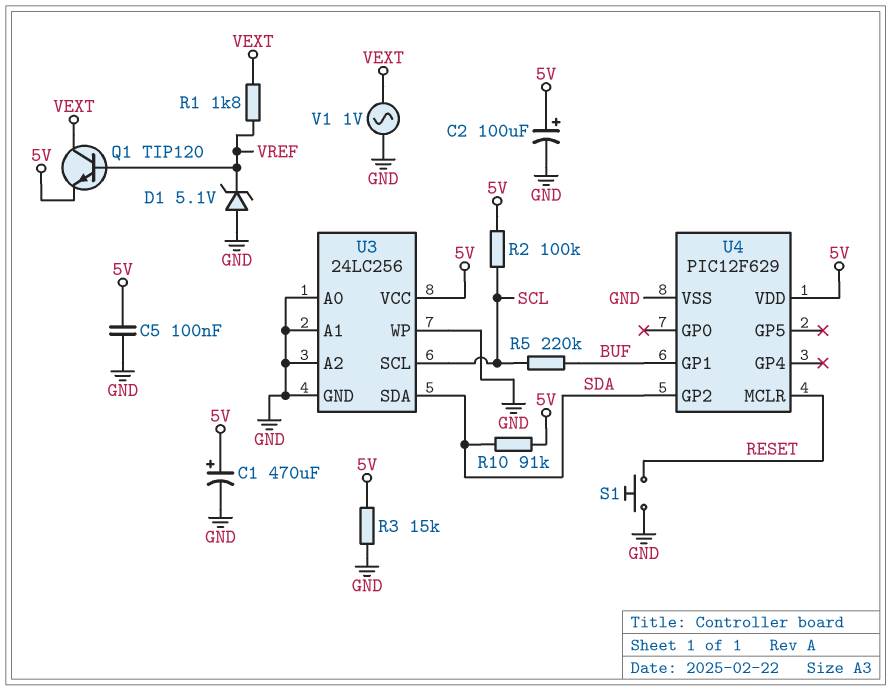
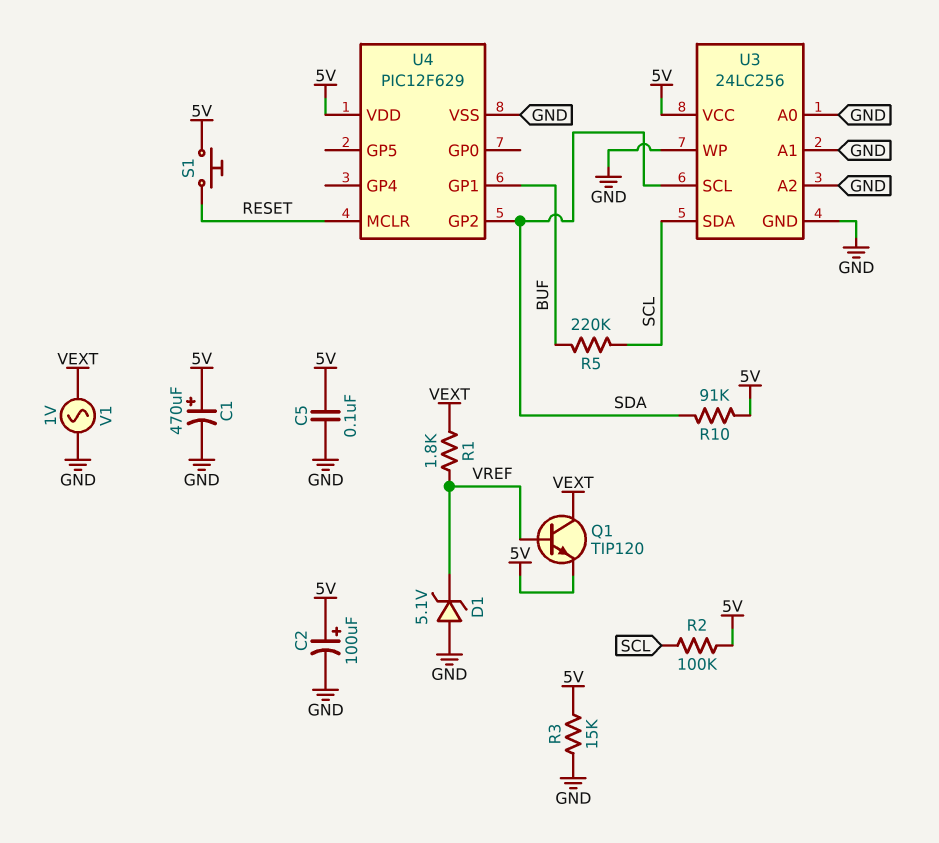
S1: button (GND, RESET) -> button (5V, RESET)
U3 pin SCL: SCL -> SDA
U3 pin SDA: SDA -> SCL

